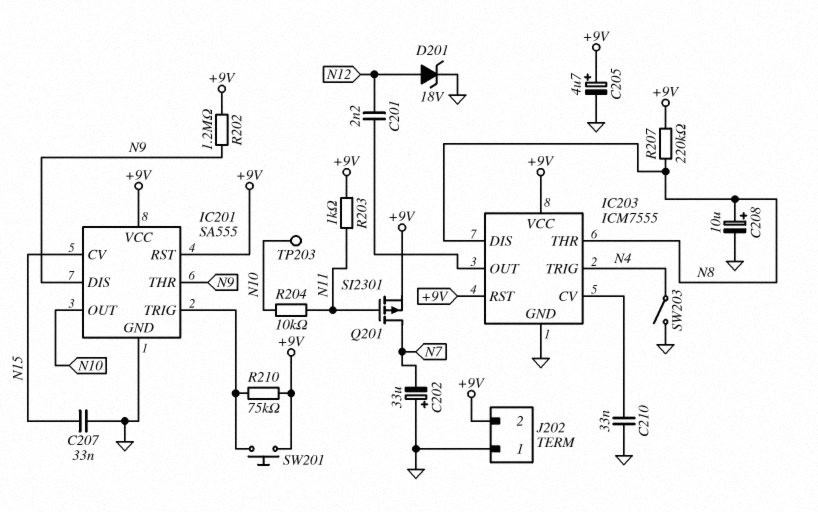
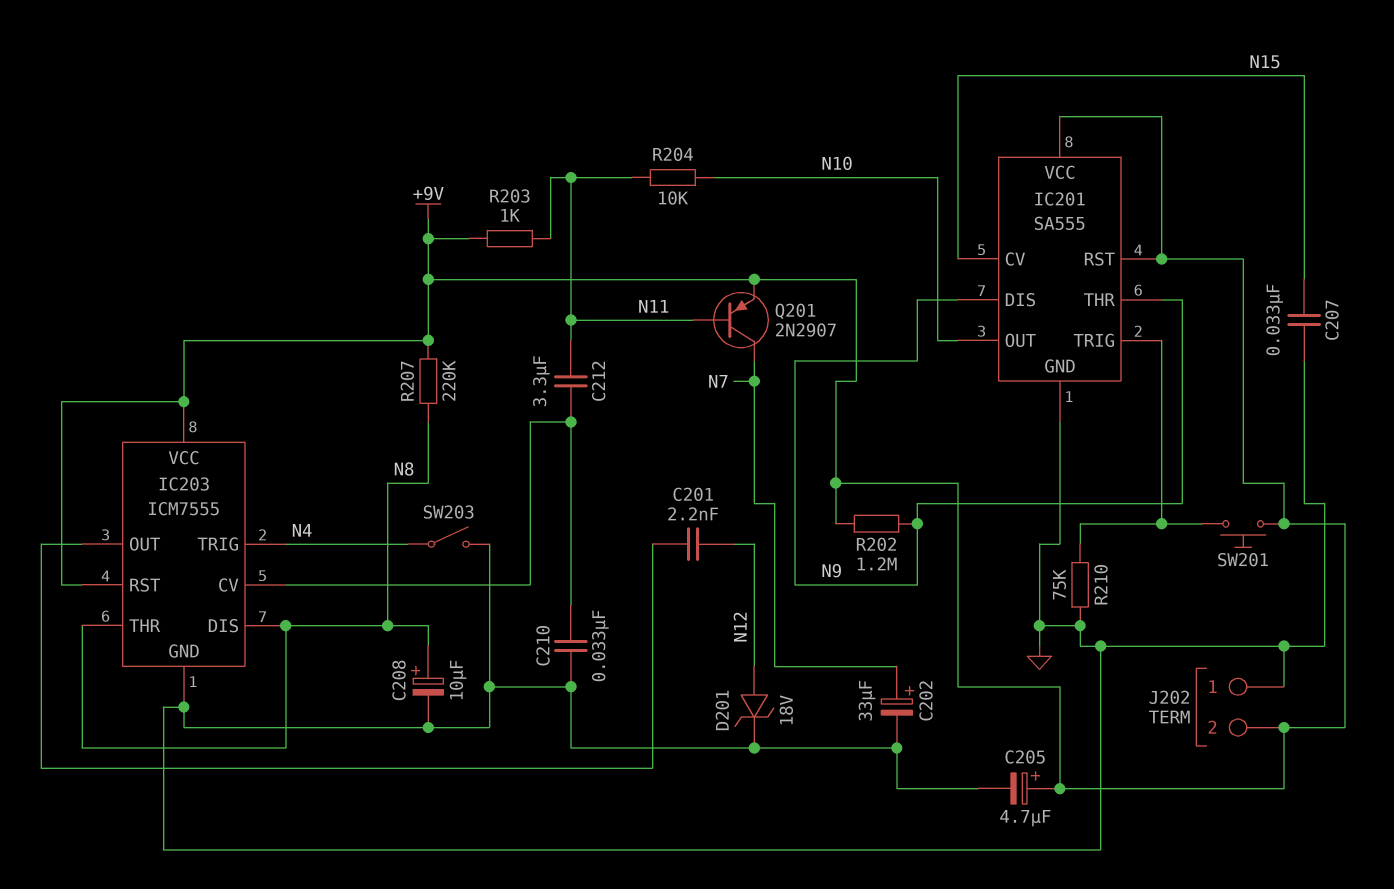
C202: 33uF (plus GND, minus N7) -> 33uF (plus N7, minus GND)
C212: none -> 3.3uF (IC203/CV, N11)
Q201: PMOS SI2301 (G N11, D N7, S +9V) -> PNP 2N2907 (B N11, C N7, E +9V)
R210: 75k (+9V, IC201/TRIG) -> 75k (GND, IC201/TRIG)
TP203: test point (N10) -> none

